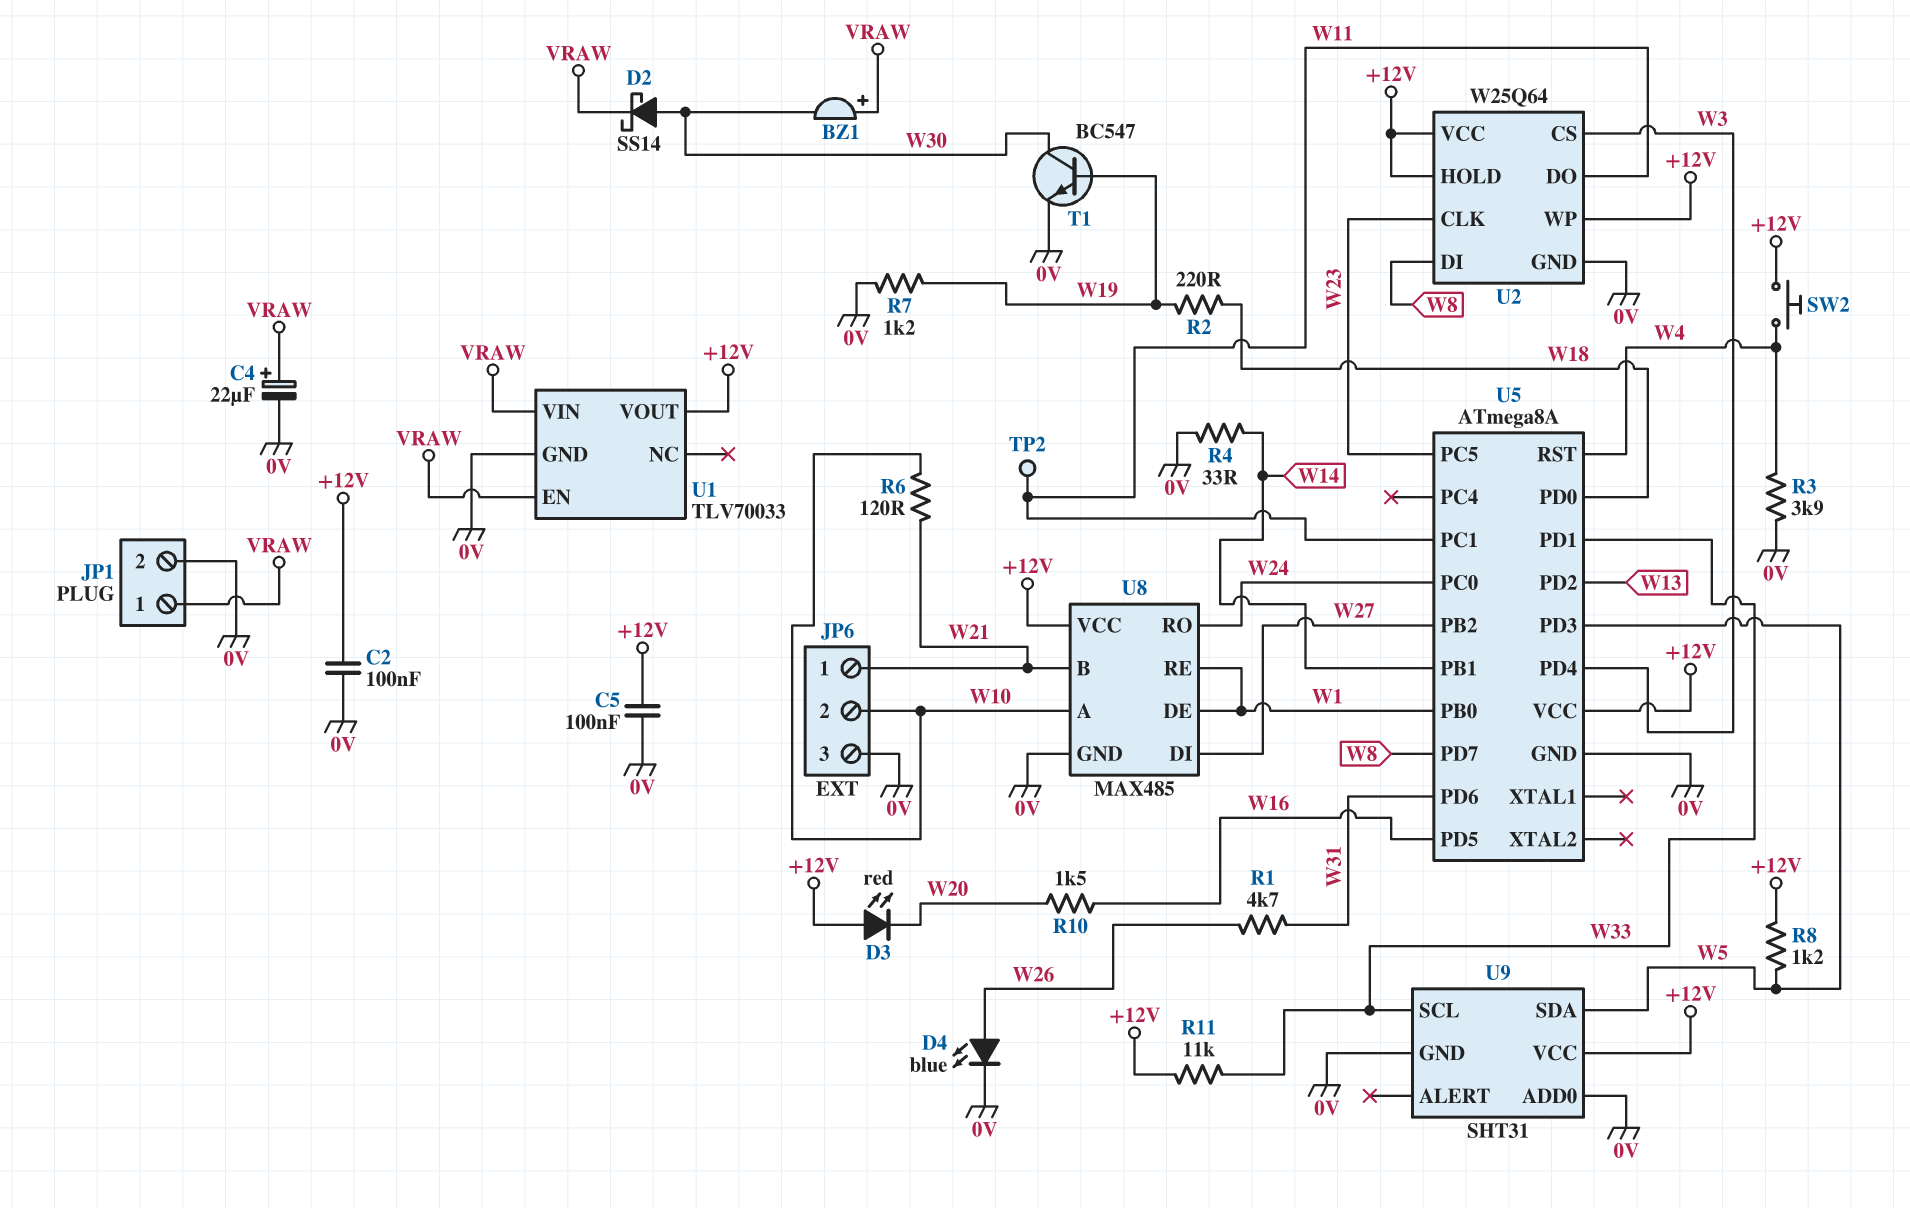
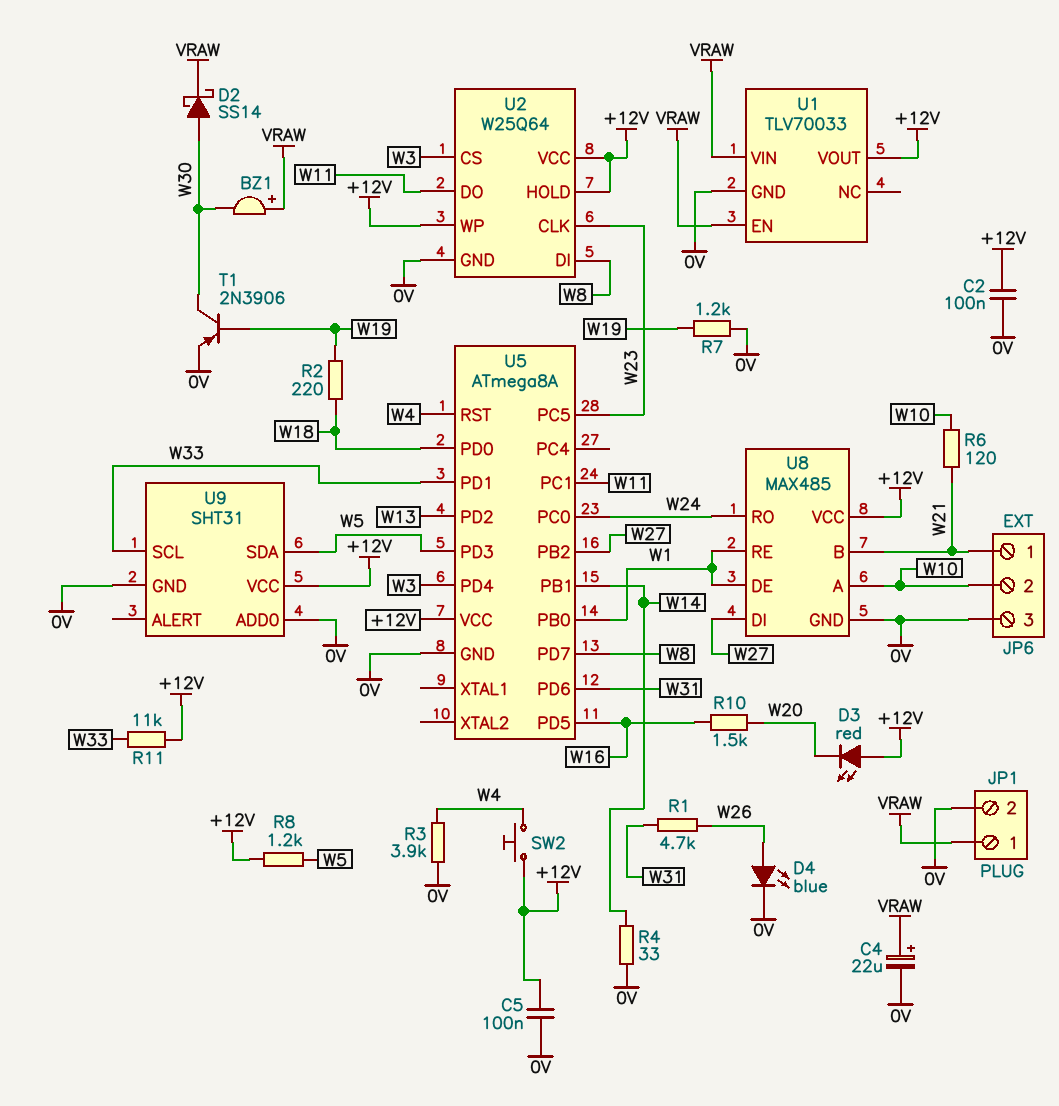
T1: NPN BC547 (B W19, C W30, E 0V) -> PNP 2N3906 (B W19, C W30, E 0V)
TP2: test point (W11) -> none

